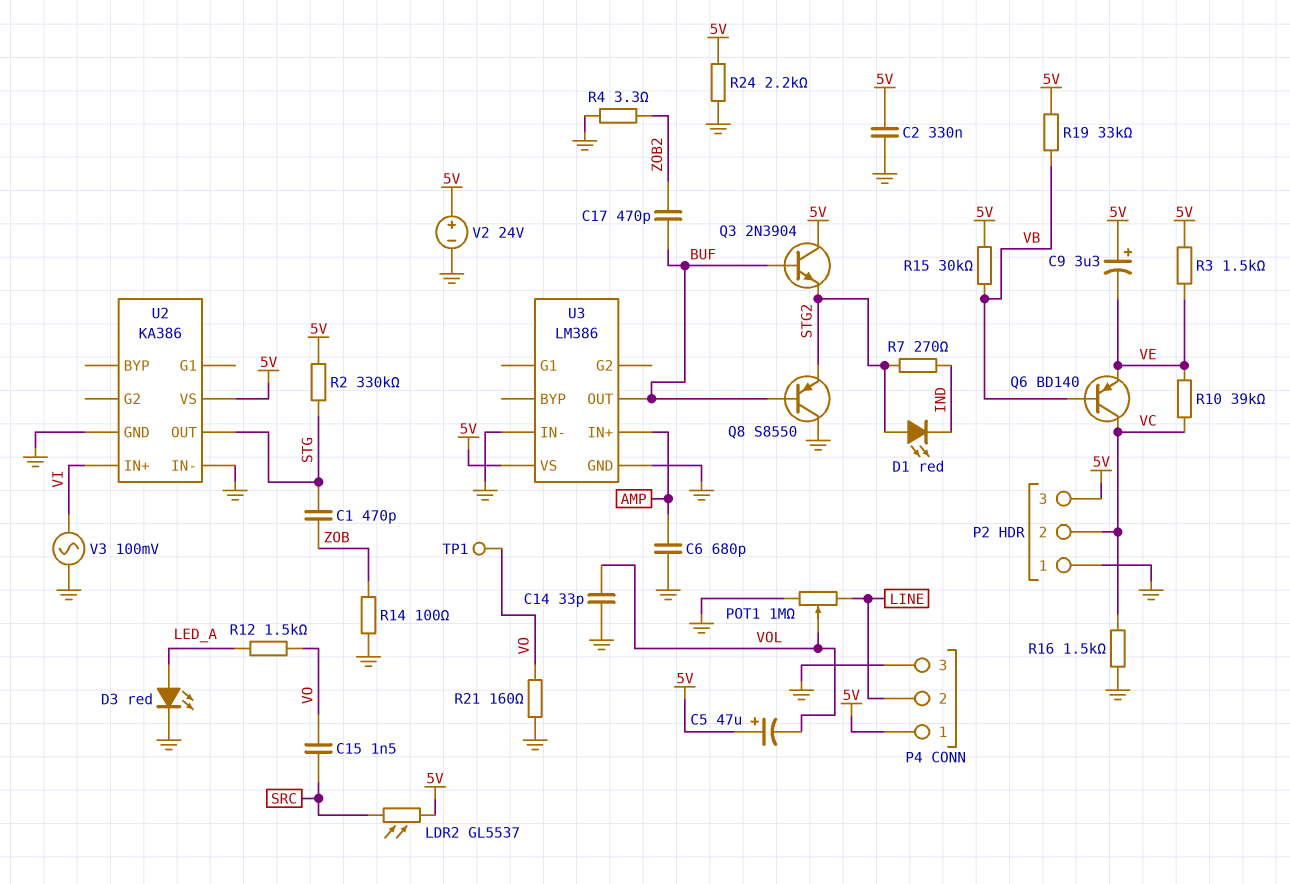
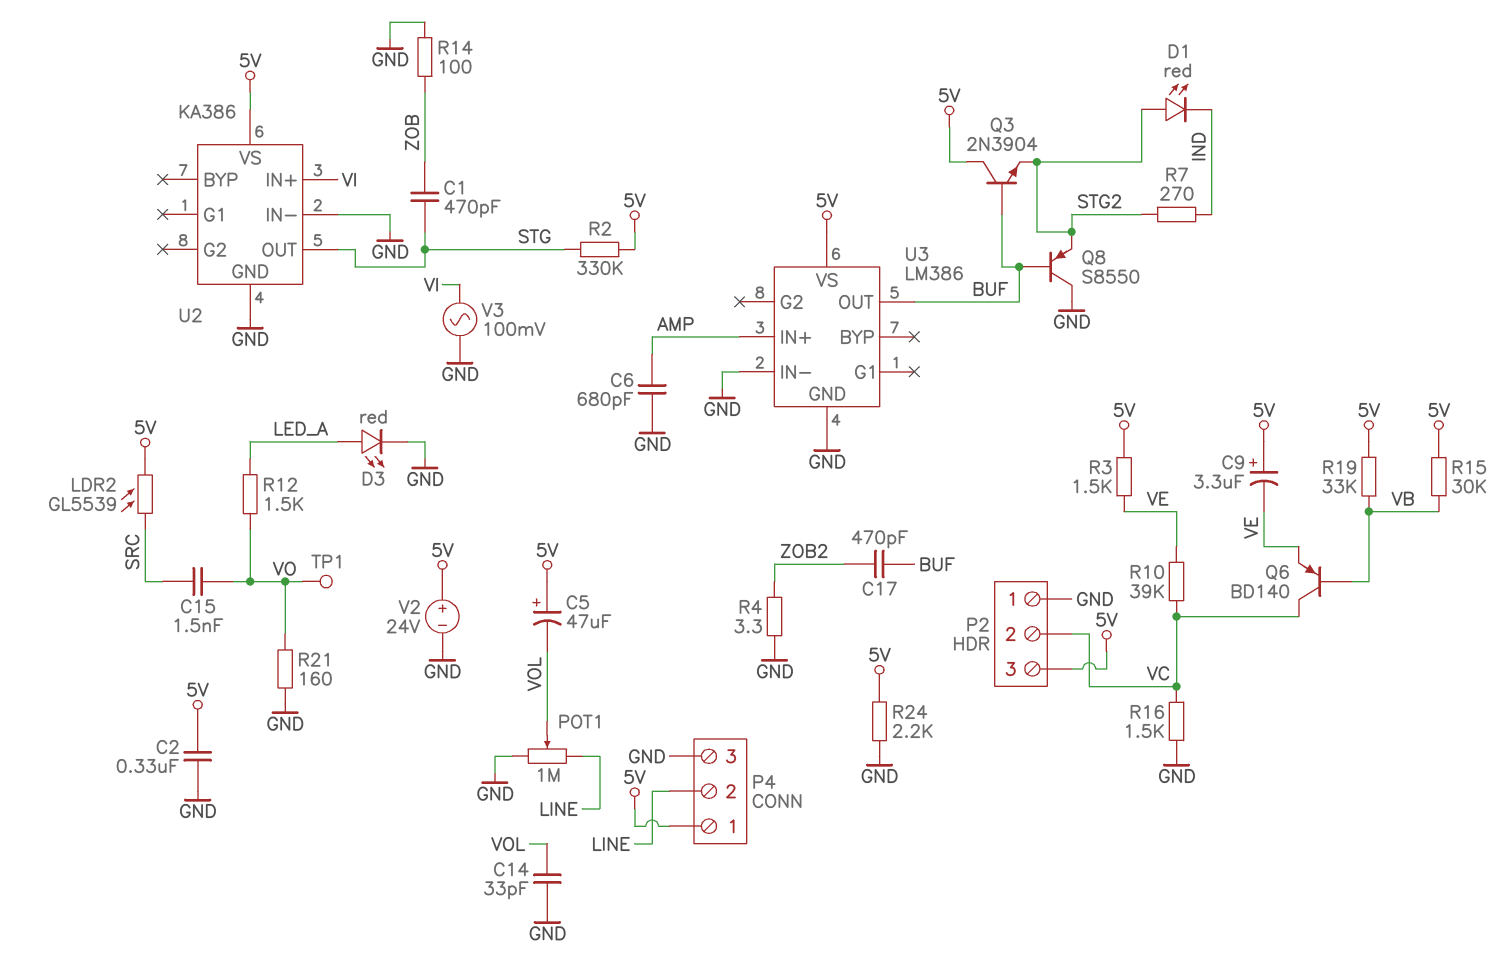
LDR2: GL5537 (5V, SRC) -> GL5539 (5V, SRC)

